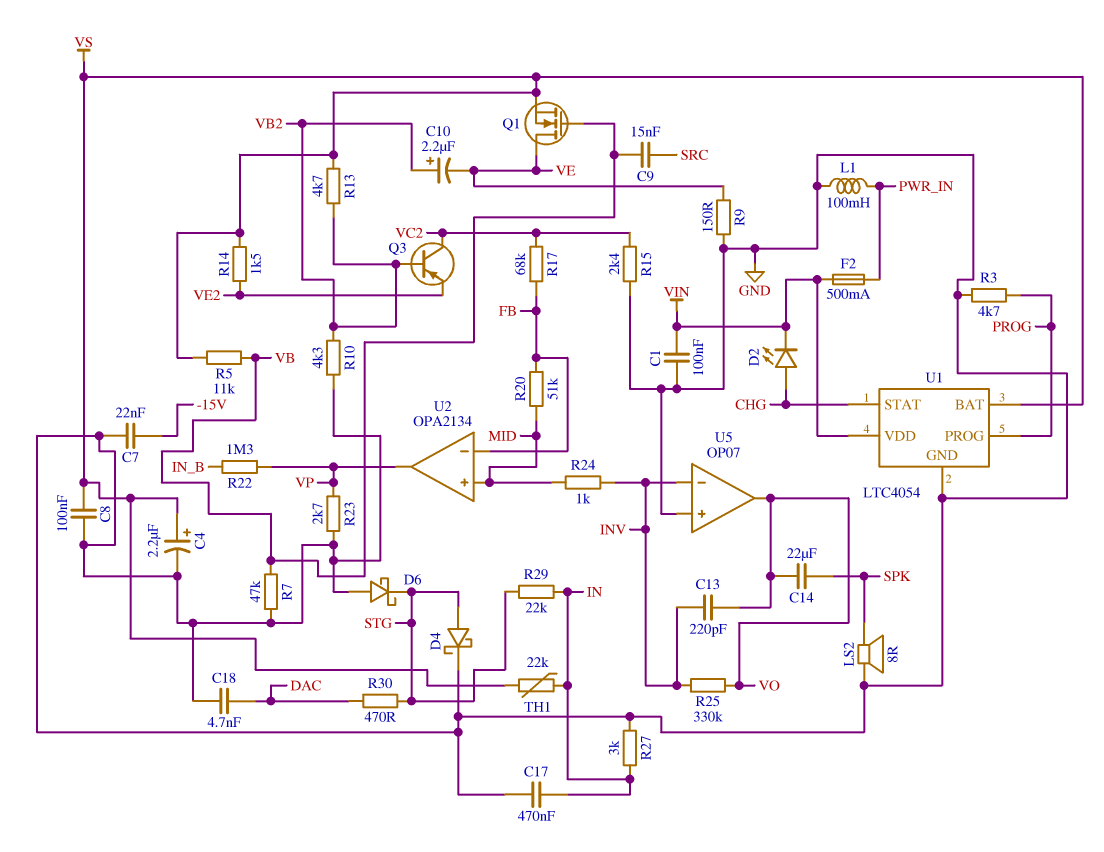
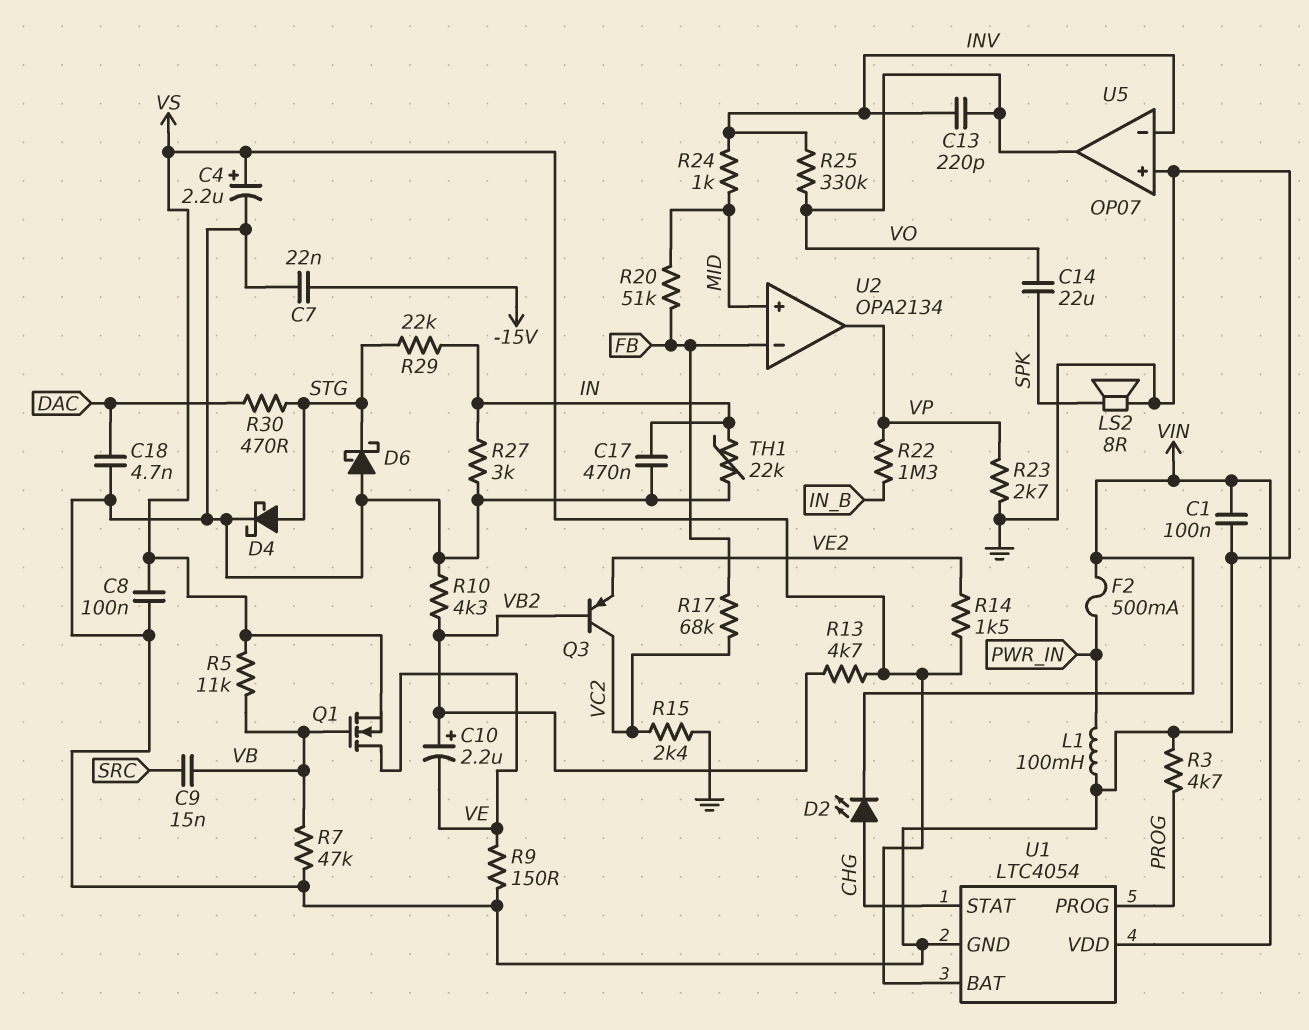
TH1: 22k (IN, VS) -> 22k (GND, IN)

